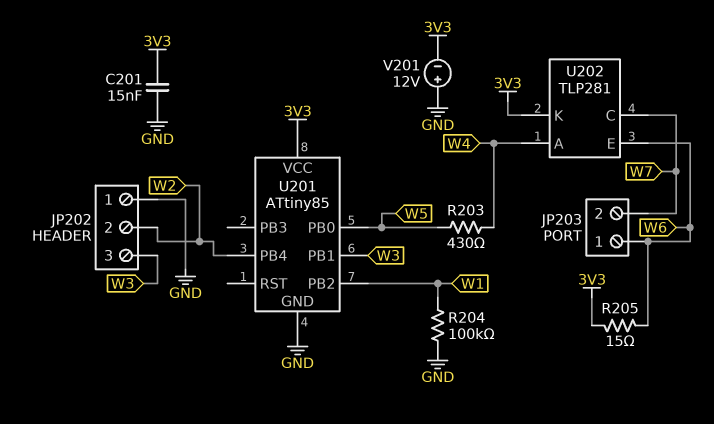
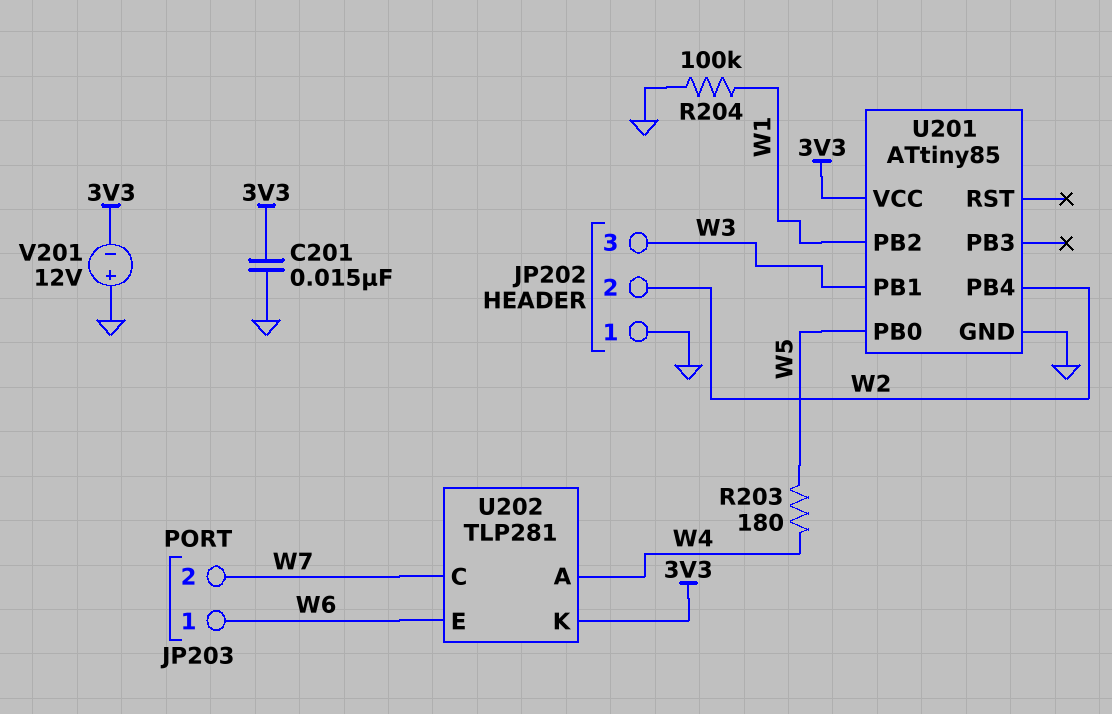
R203: 430 (W4, W5) -> 180 (W4, W5)
R205: 15 (3V3, W6) -> none

